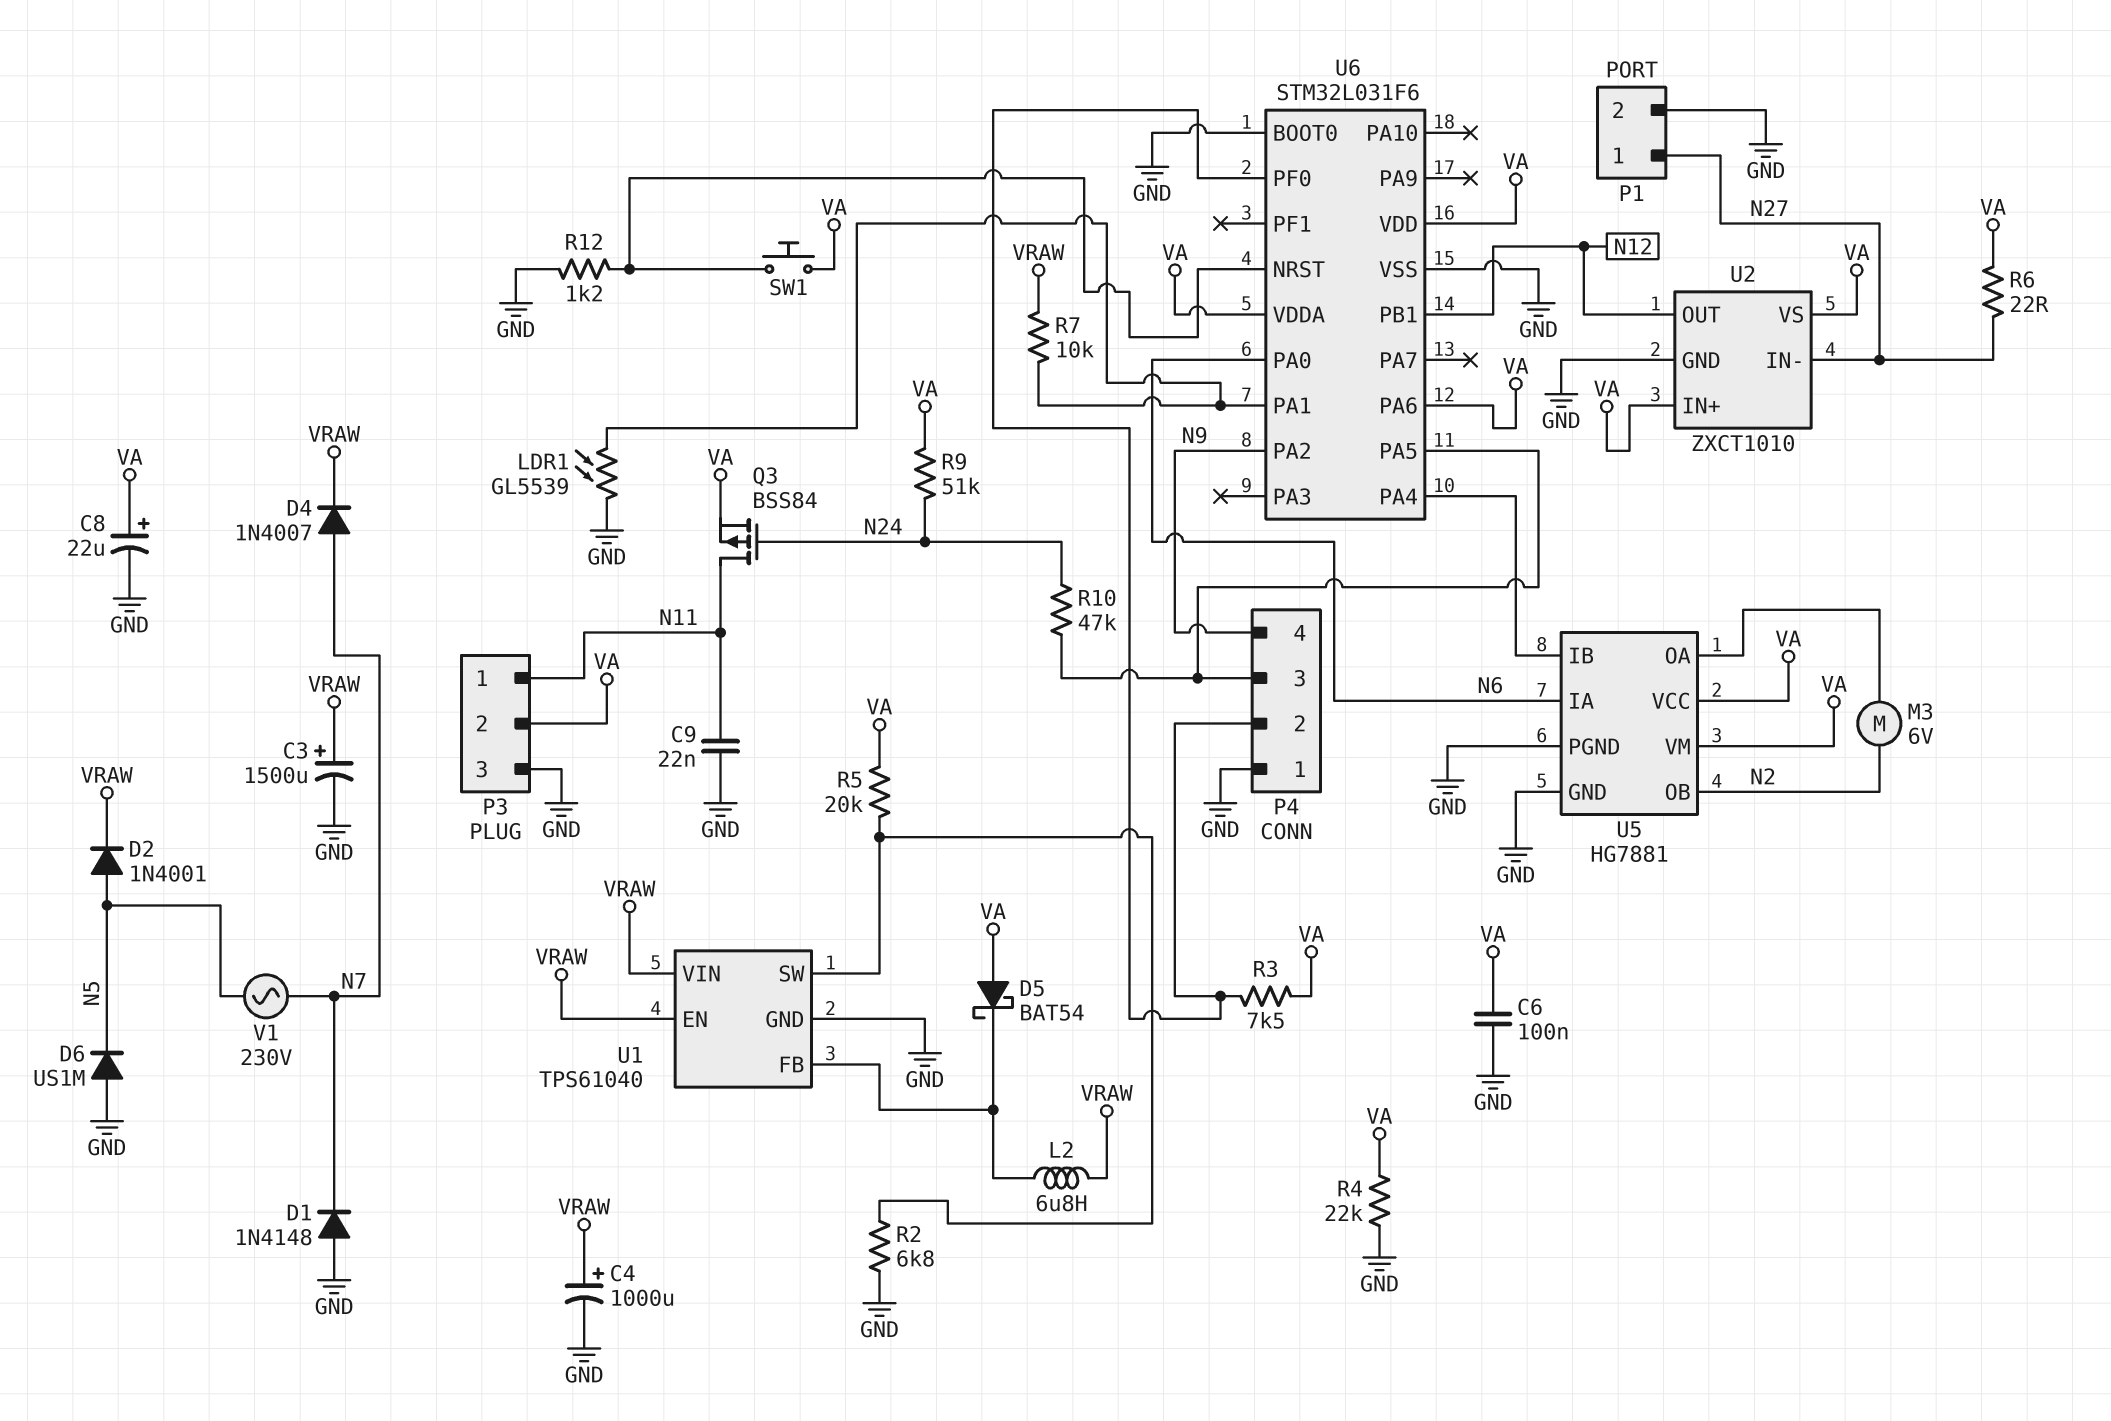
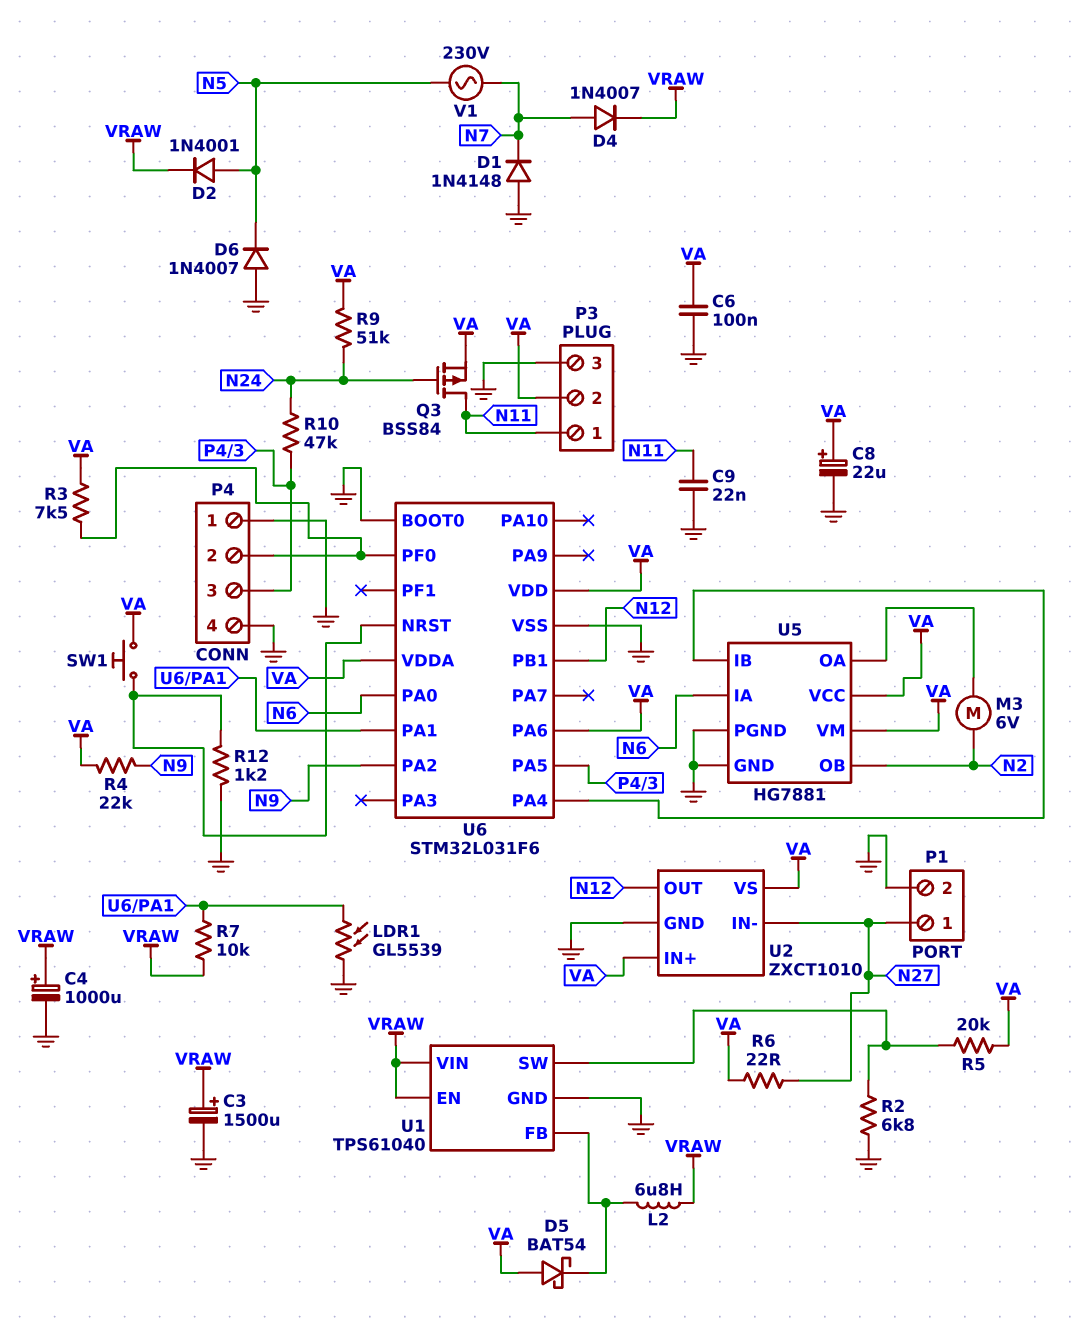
D6: diode US1M (A GND, K N5) -> diode 1N4007 (A GND, K N5)
P4 pin 4: N9 -> GND
R4: 22k (GND, VA) -> 22k (N9, VA)

